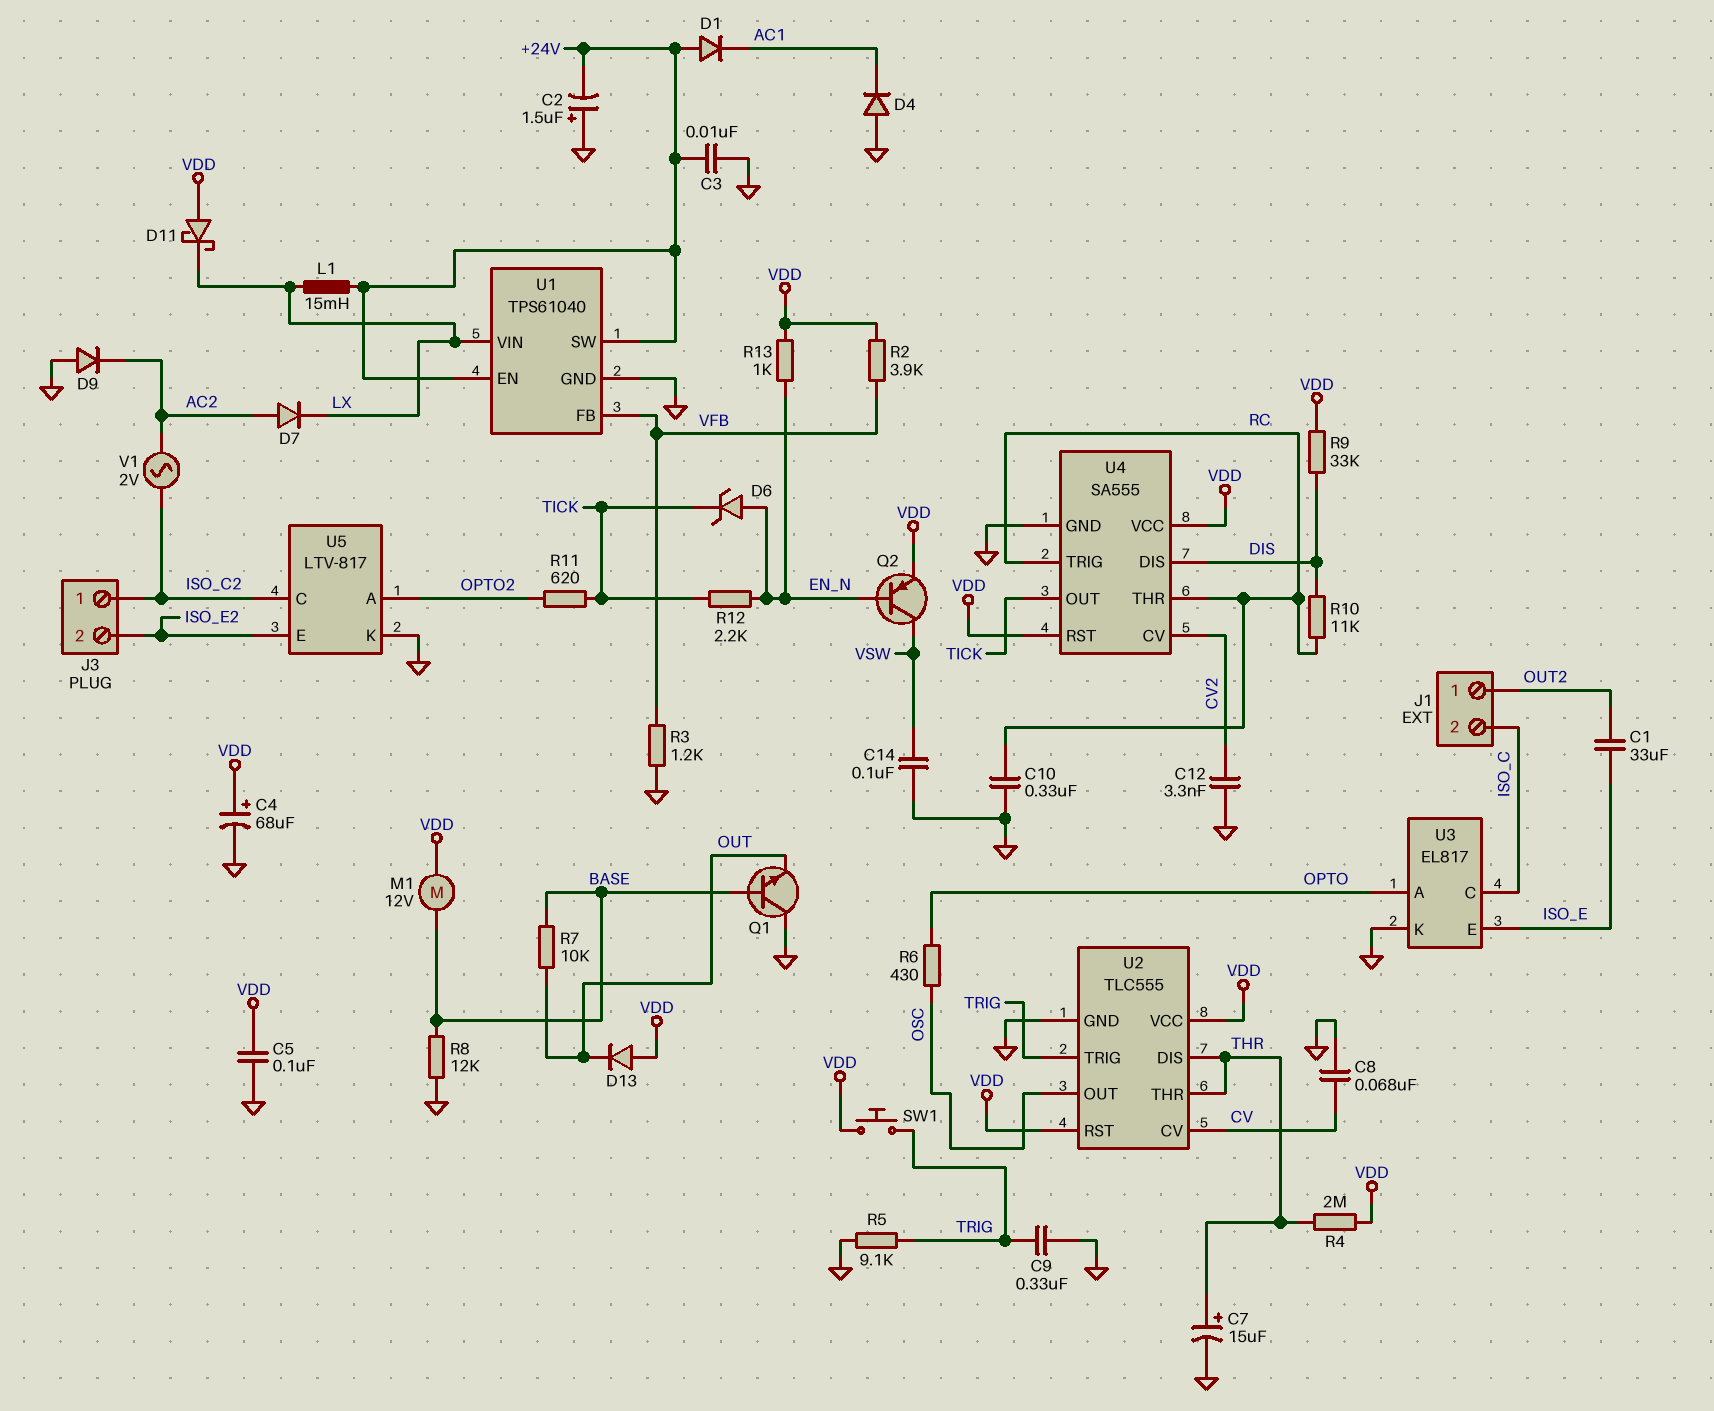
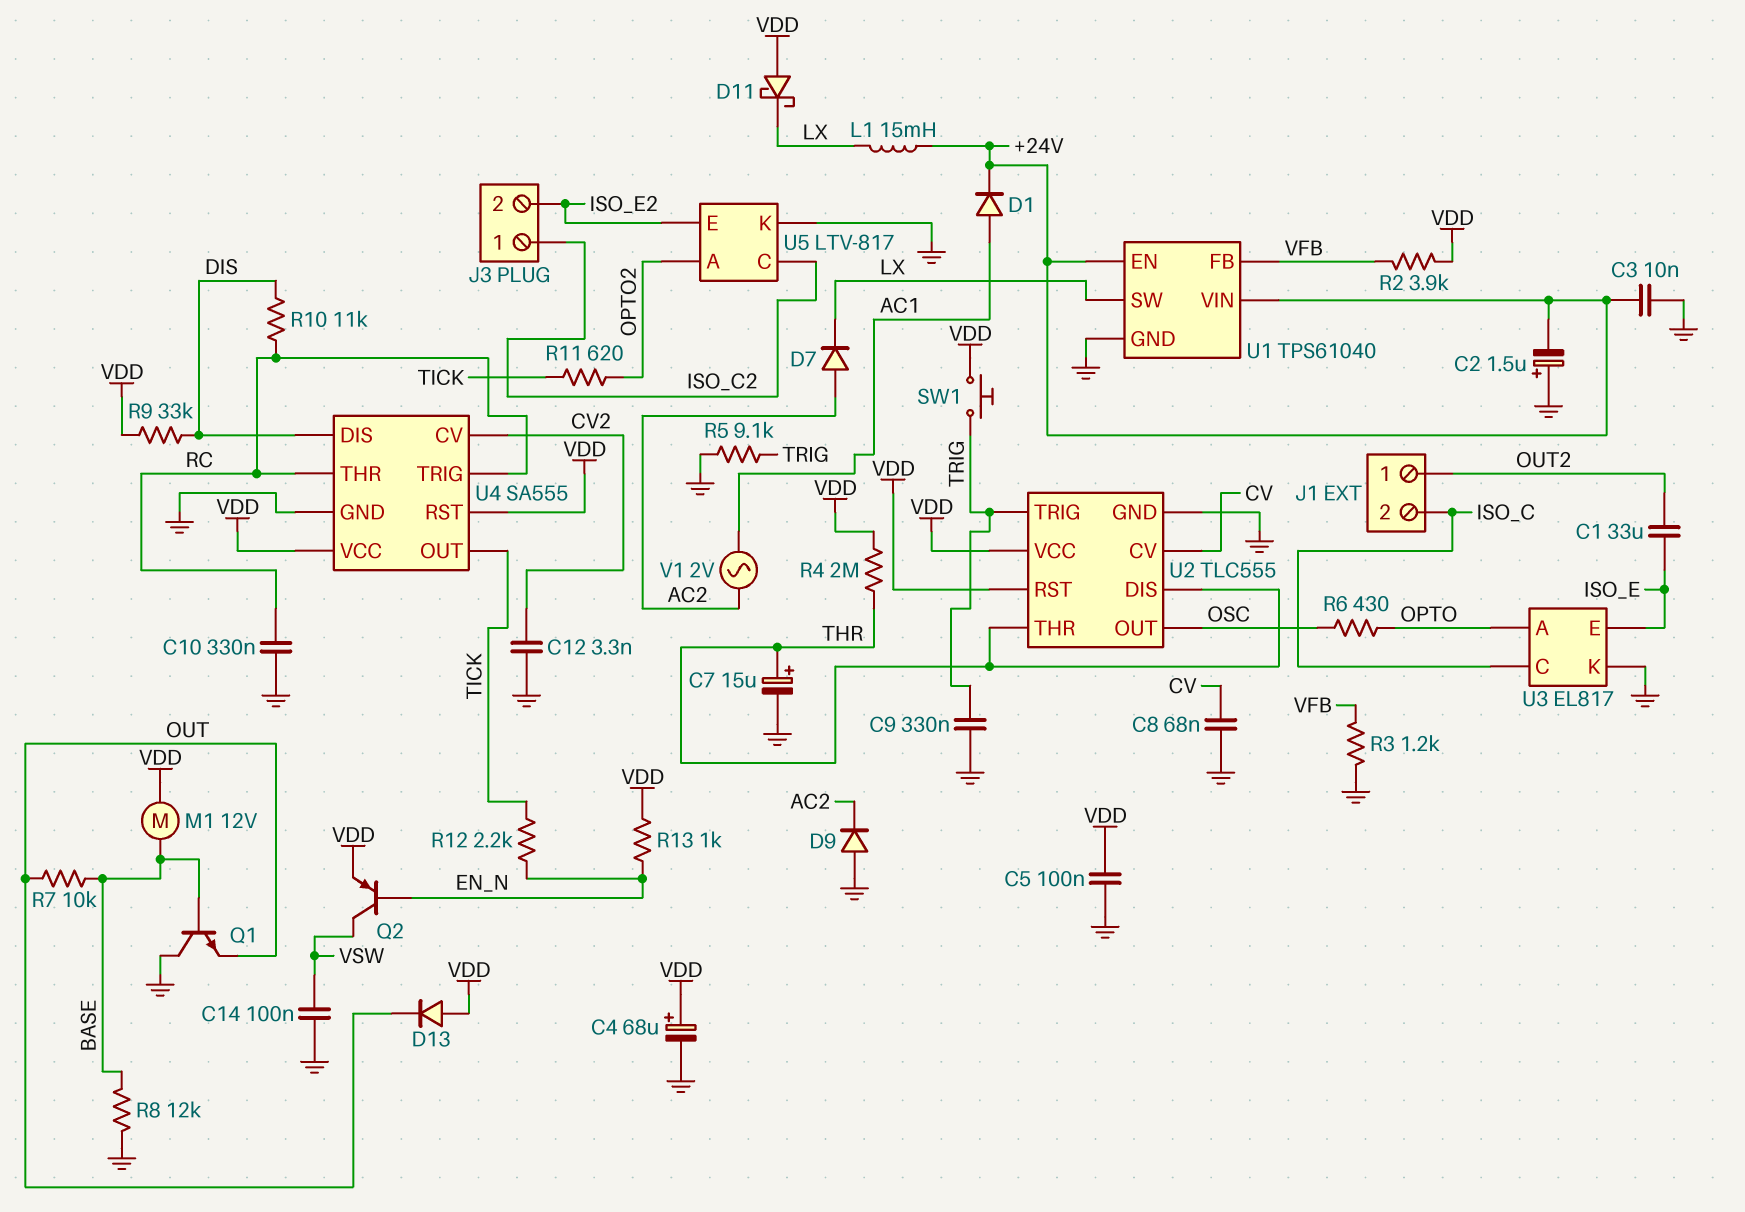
D1: diode (A +24V, K AC1) -> diode (A AC1, K +24V)
D4: diode (A GND, K AC1) -> none
D6: zener (A EN_N, K TICK) -> none
U1 pin SW: +24V -> LX
U1 pin VIN: LX -> +24V
V1: AC 2V (AC2, ISO_C2) -> AC 2V (AC1, AC2)

